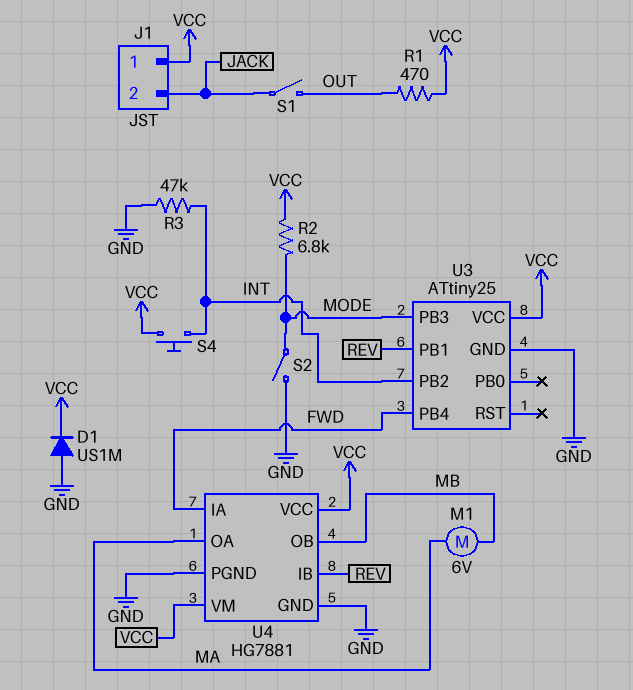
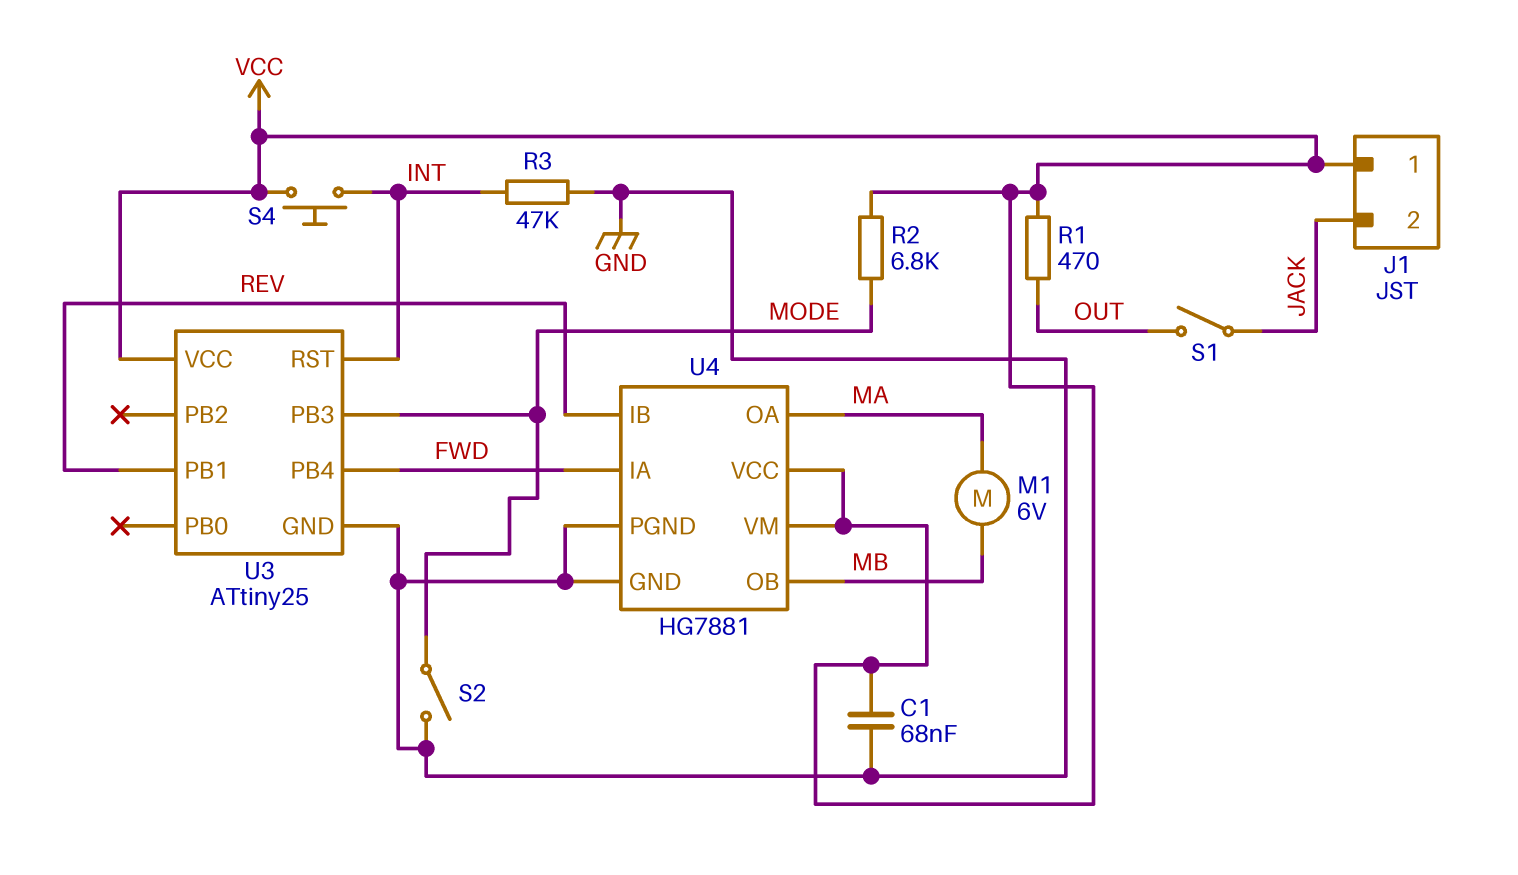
C1: none -> 68nF (GND, VCC)
D1: diode US1M (A GND, K VCC) -> none
U3 pin PB2: INT -> none
U3 pin RST: none -> INT

